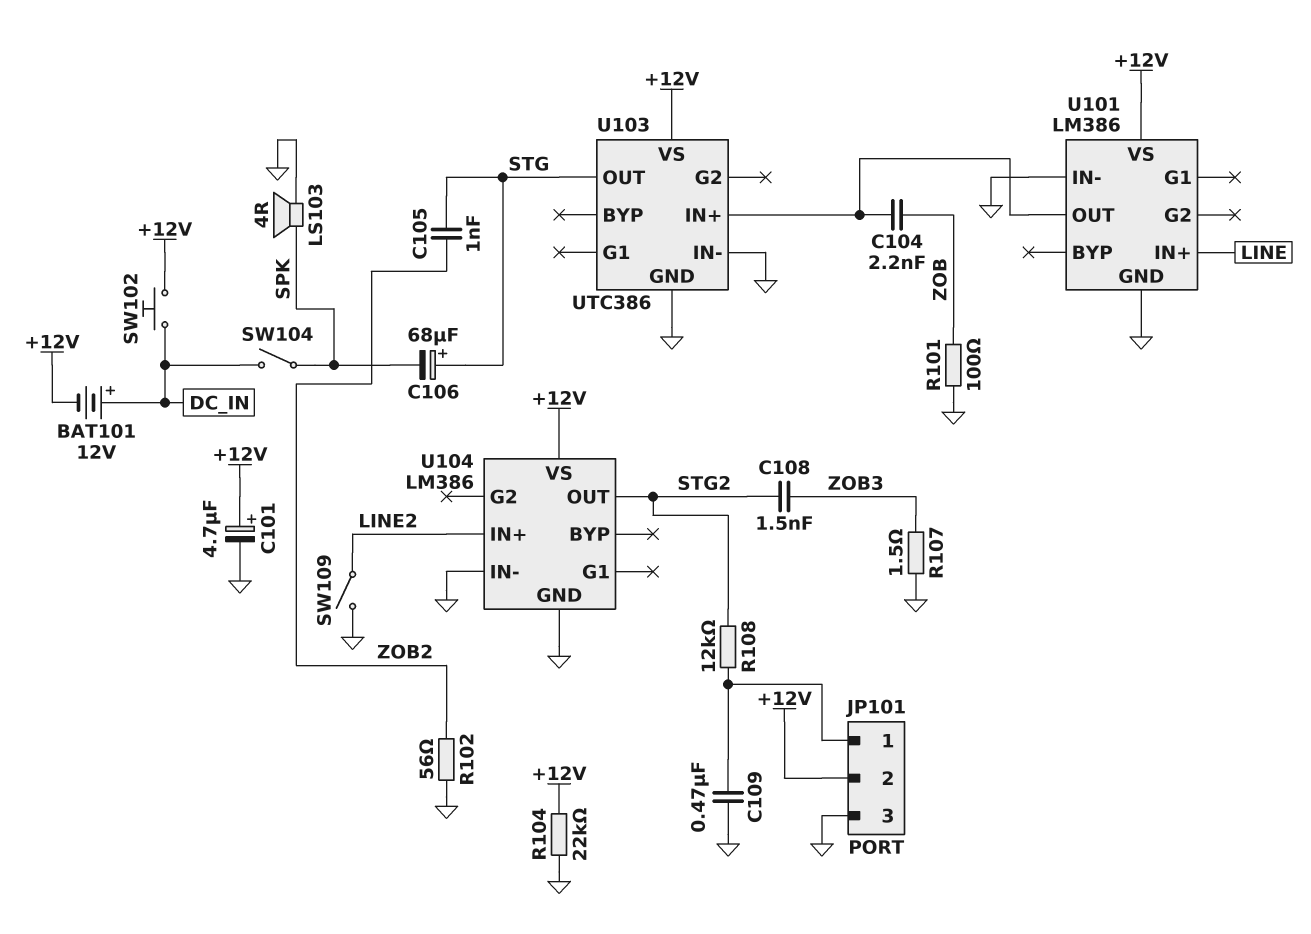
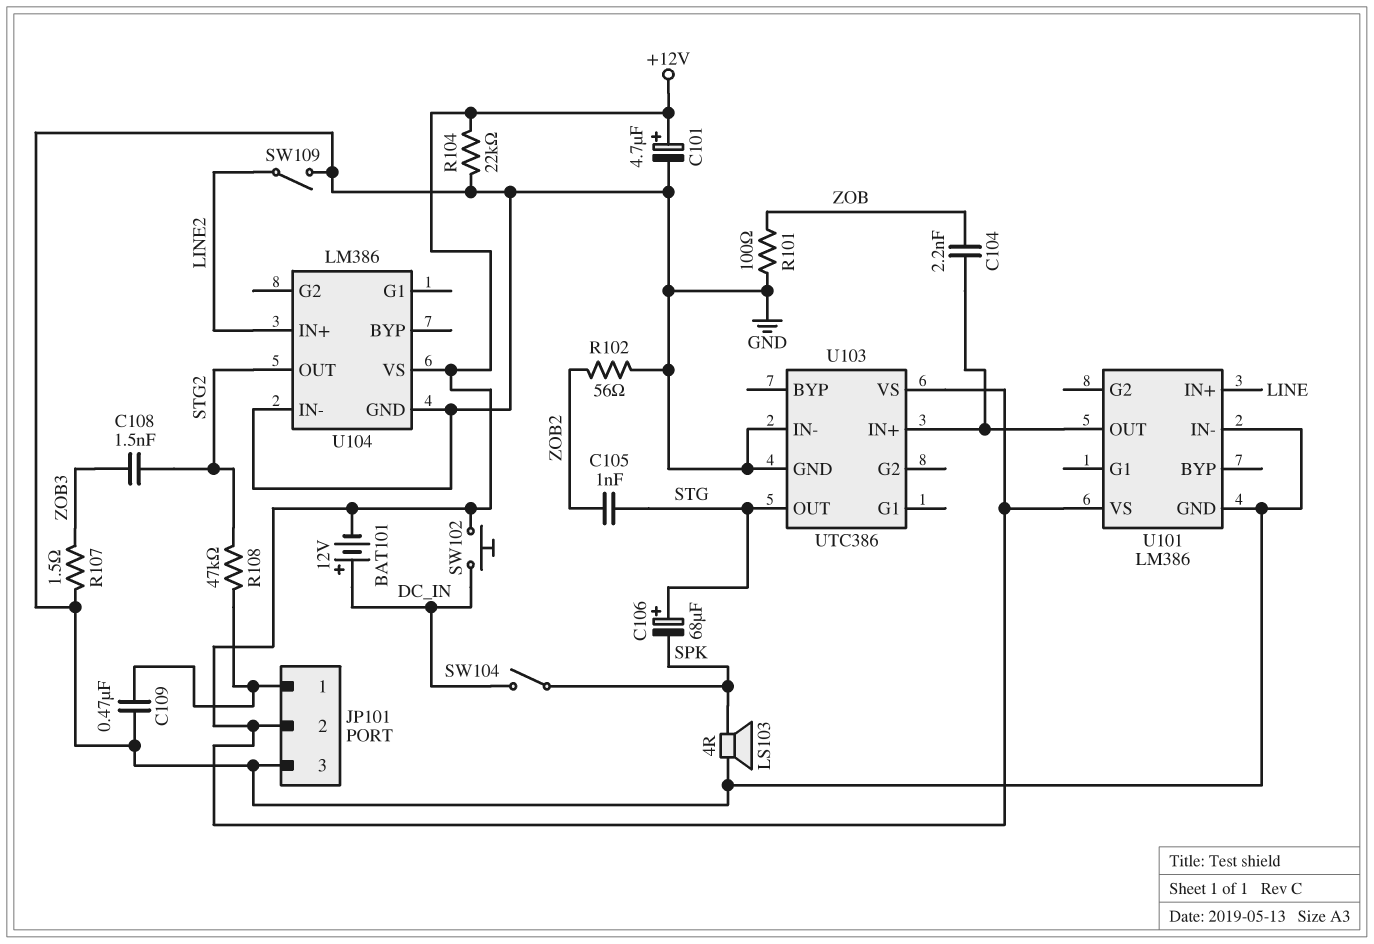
R108: 12k (JP101/1, STG2) -> 47k (JP101/1, STG2)

